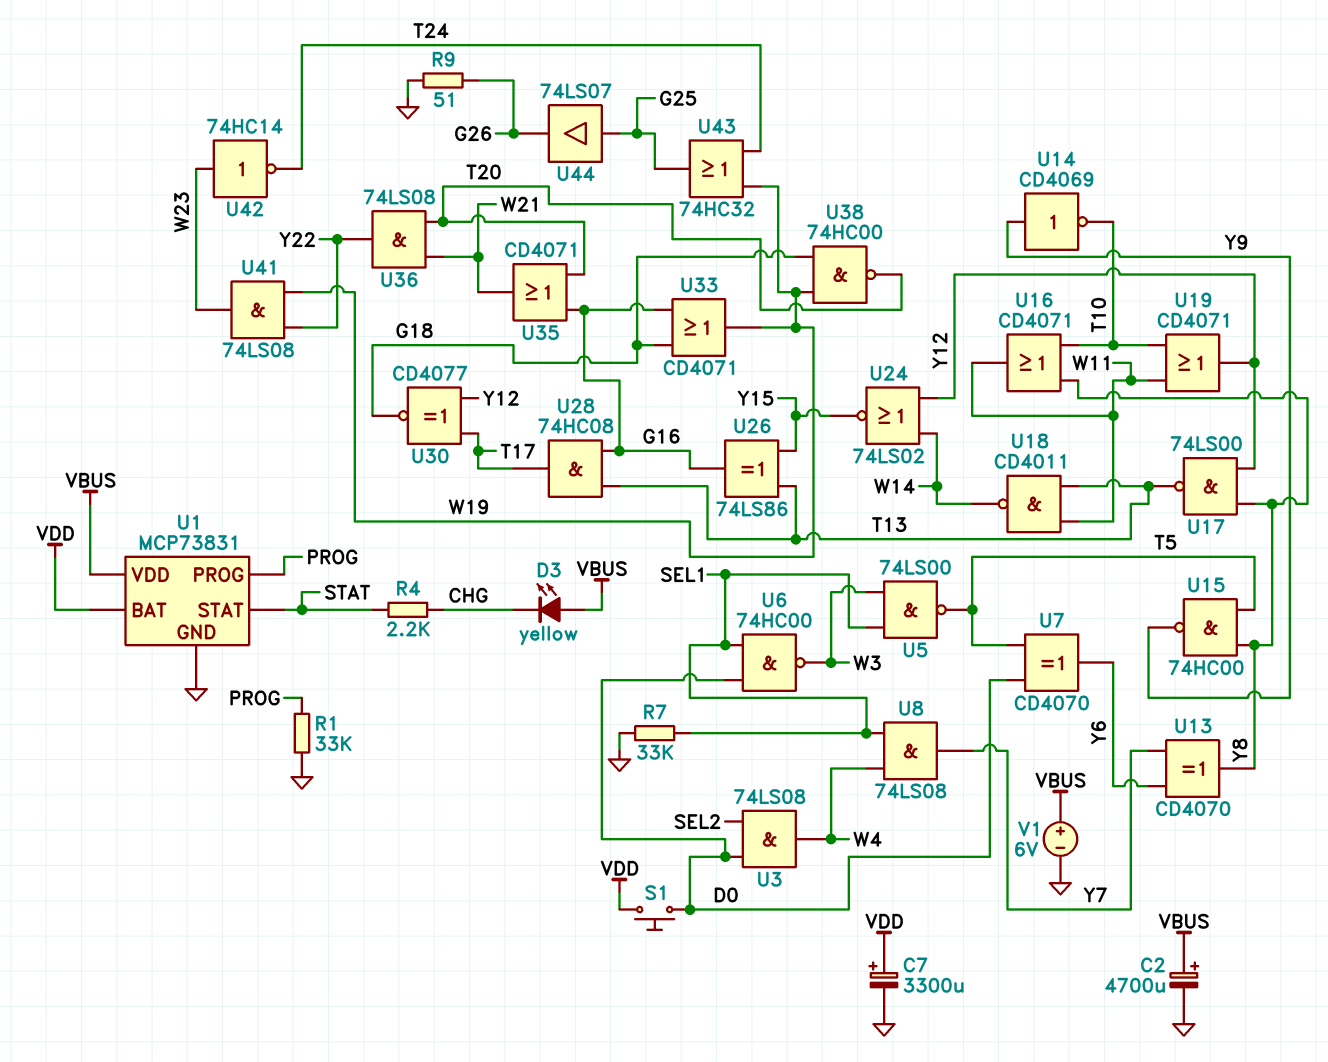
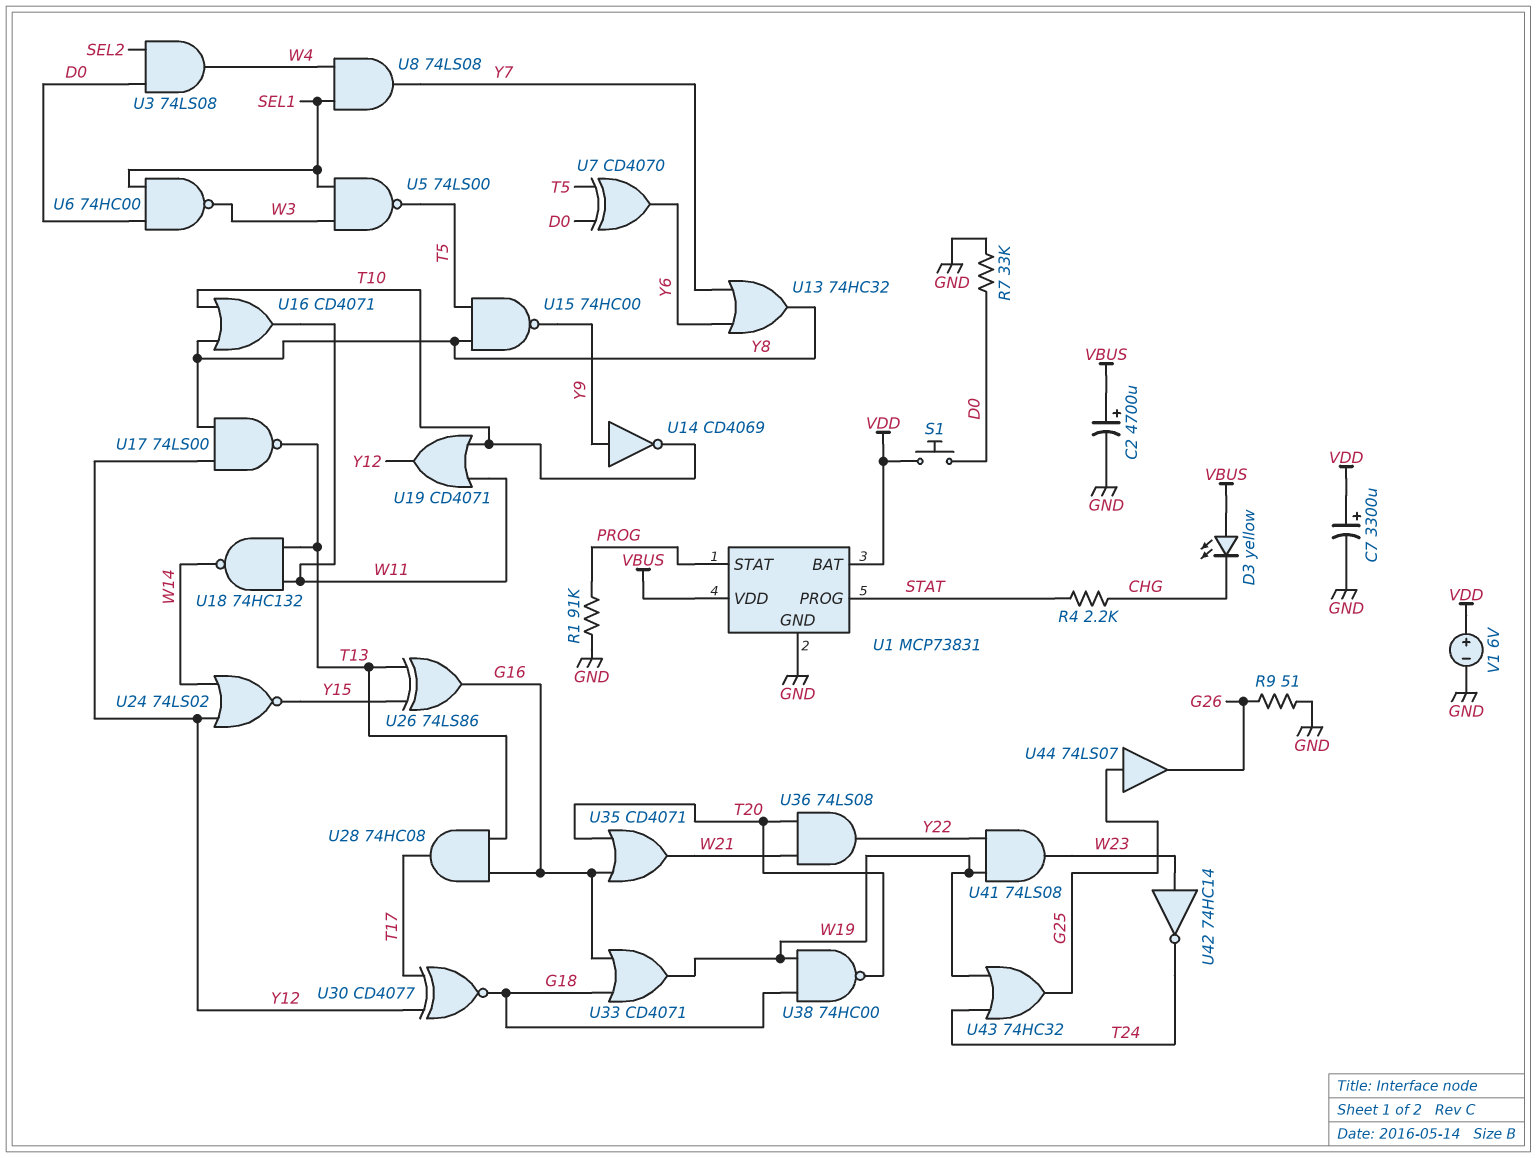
R1: 33k (GND, PROG) -> 91k (GND, PROG)
R7: 33k (GND, SEL1) -> 33k (D0, GND)
U1 pin PROG: PROG -> STAT
U1 pin STAT: STAT -> PROG
U13: XOR CD4070 (in Y6, in Y7, out Y8) -> OR 74HC32 (in Y6, in Y7, out Y8)
U18: NAND CD4011 (in T13, in W11, out W14) -> NAND 74HC132 (in T13, in W11, out W14)
V1: 6V (plus VBUS, minus GND) -> 6V (plus VDD, minus GND)

